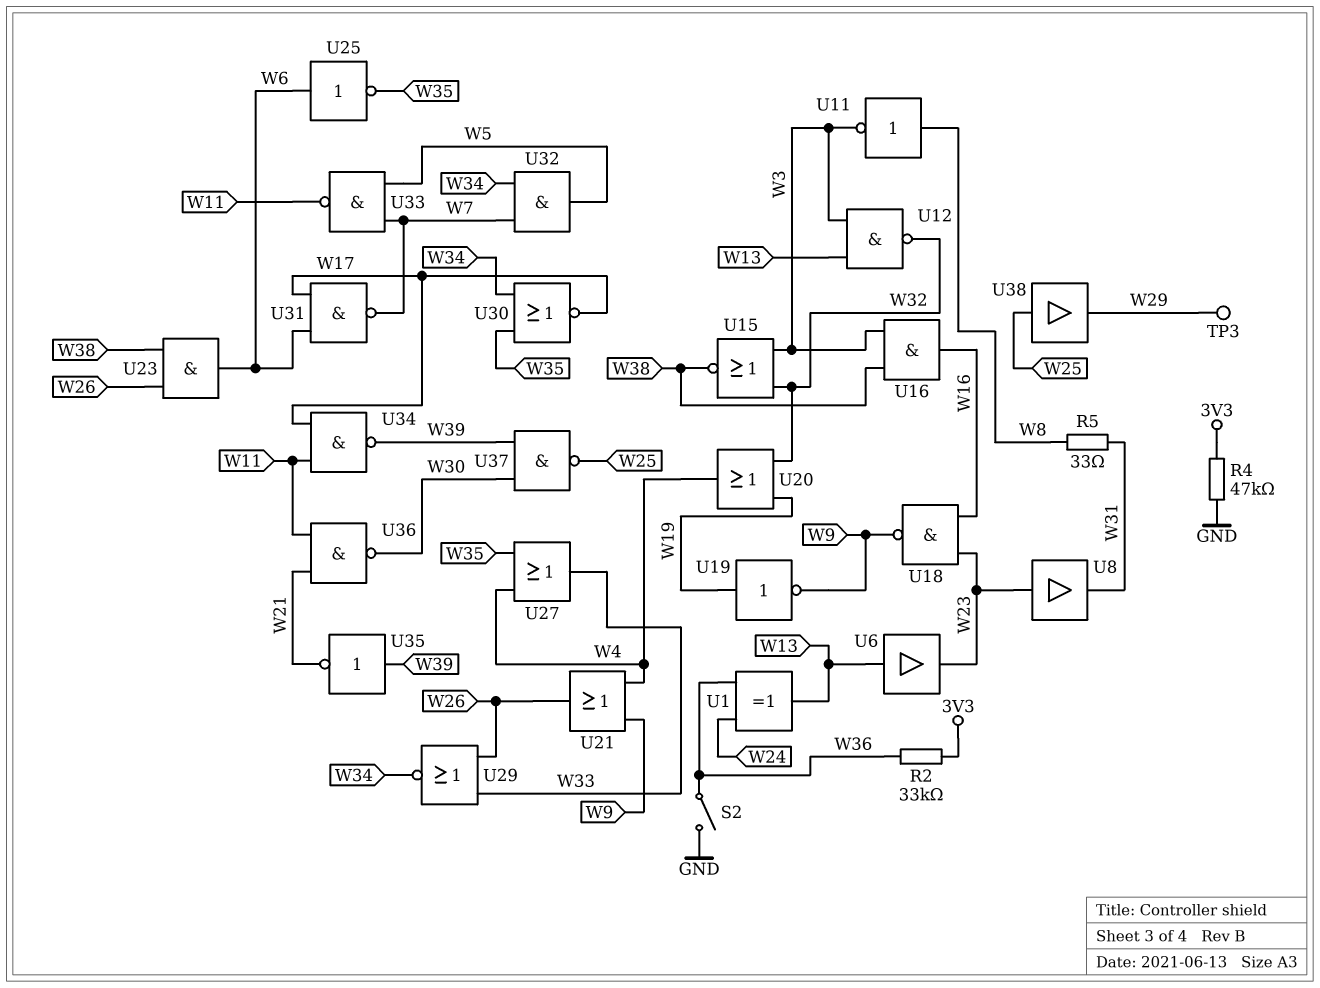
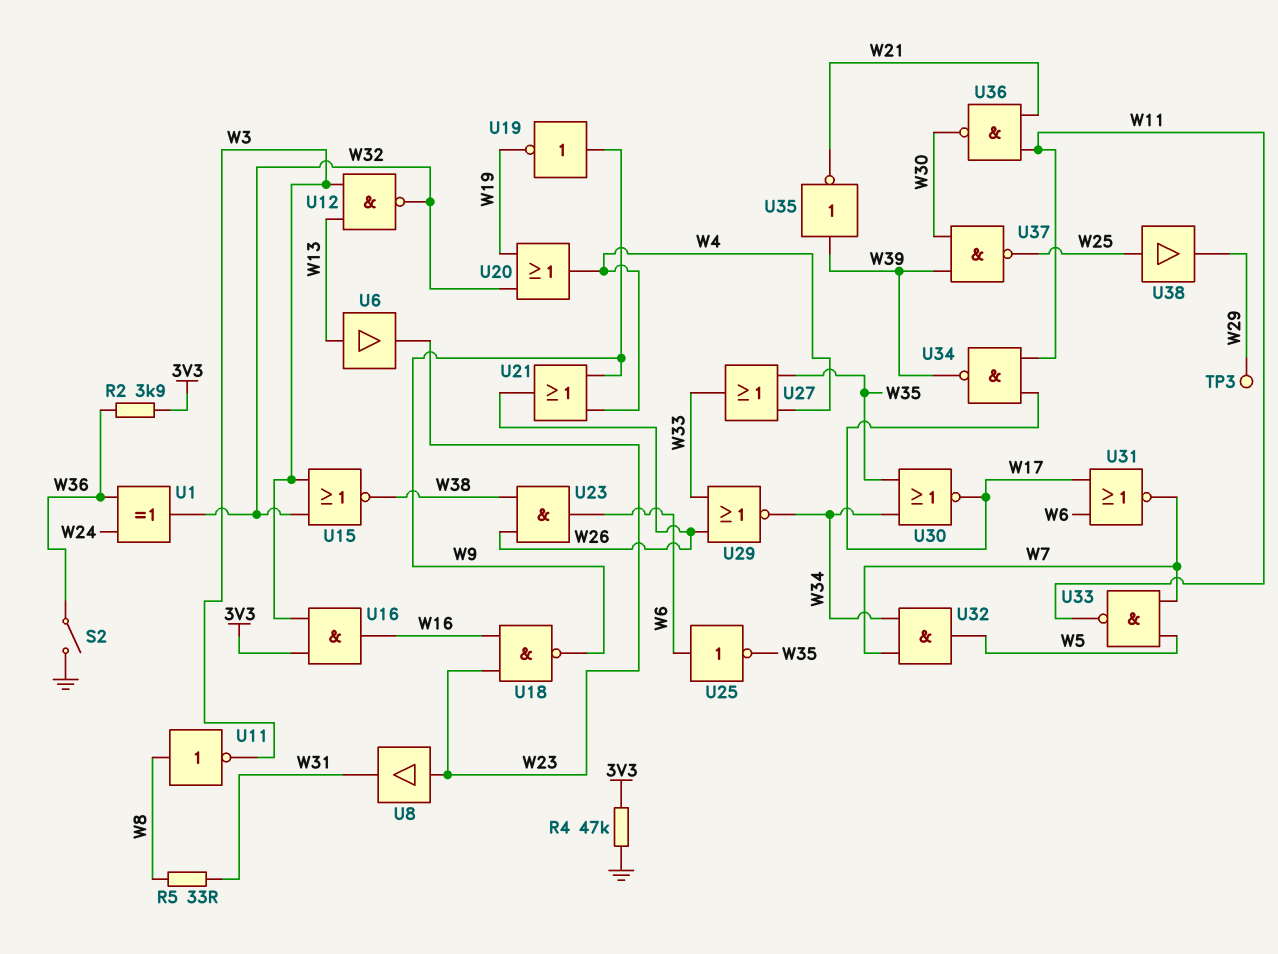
R2: 33k (3V3, W36) -> 3.9k (3V3, W36)
U1: XOR (in W24, in W36, out W13) -> XOR (in W24, in W36, out W32)
U16: AND (in W3, in W38, out W16) -> AND (in 3V3, in W3, out W16)
U19: NOT (in W19, out W9) -> NOT (in W9, out W19)
U31: NAND (in W6, in W17, out W7) -> NOR (in W6, in W17, out W7)

